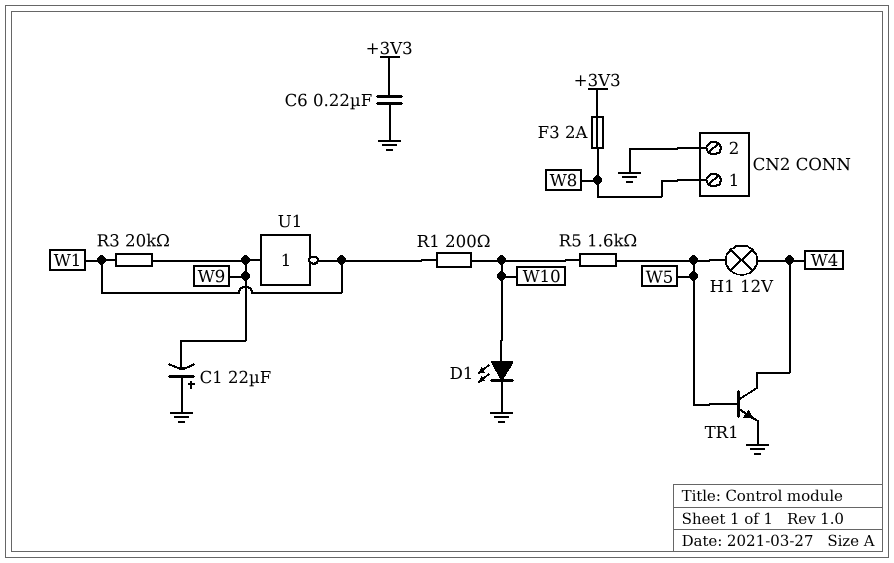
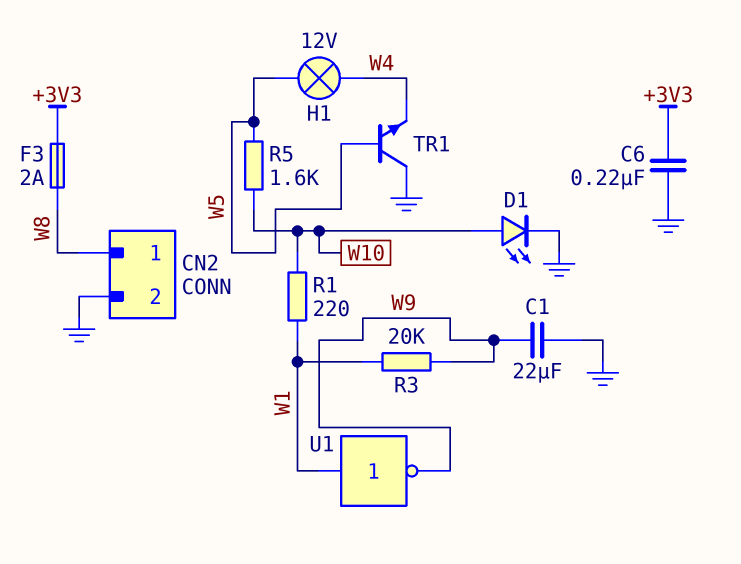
C1: 22uF (plus GND, minus W9) -> 22uF (GND, W9)
R1: 200 (W1, W10) -> 220 (W1, W10)
TR1: NPN (B W5, C W4, E GND) -> NPN (B W5, C GND, E W4)
U1: NOT (in W9, out W1) -> NOT (in W1, out W9)

